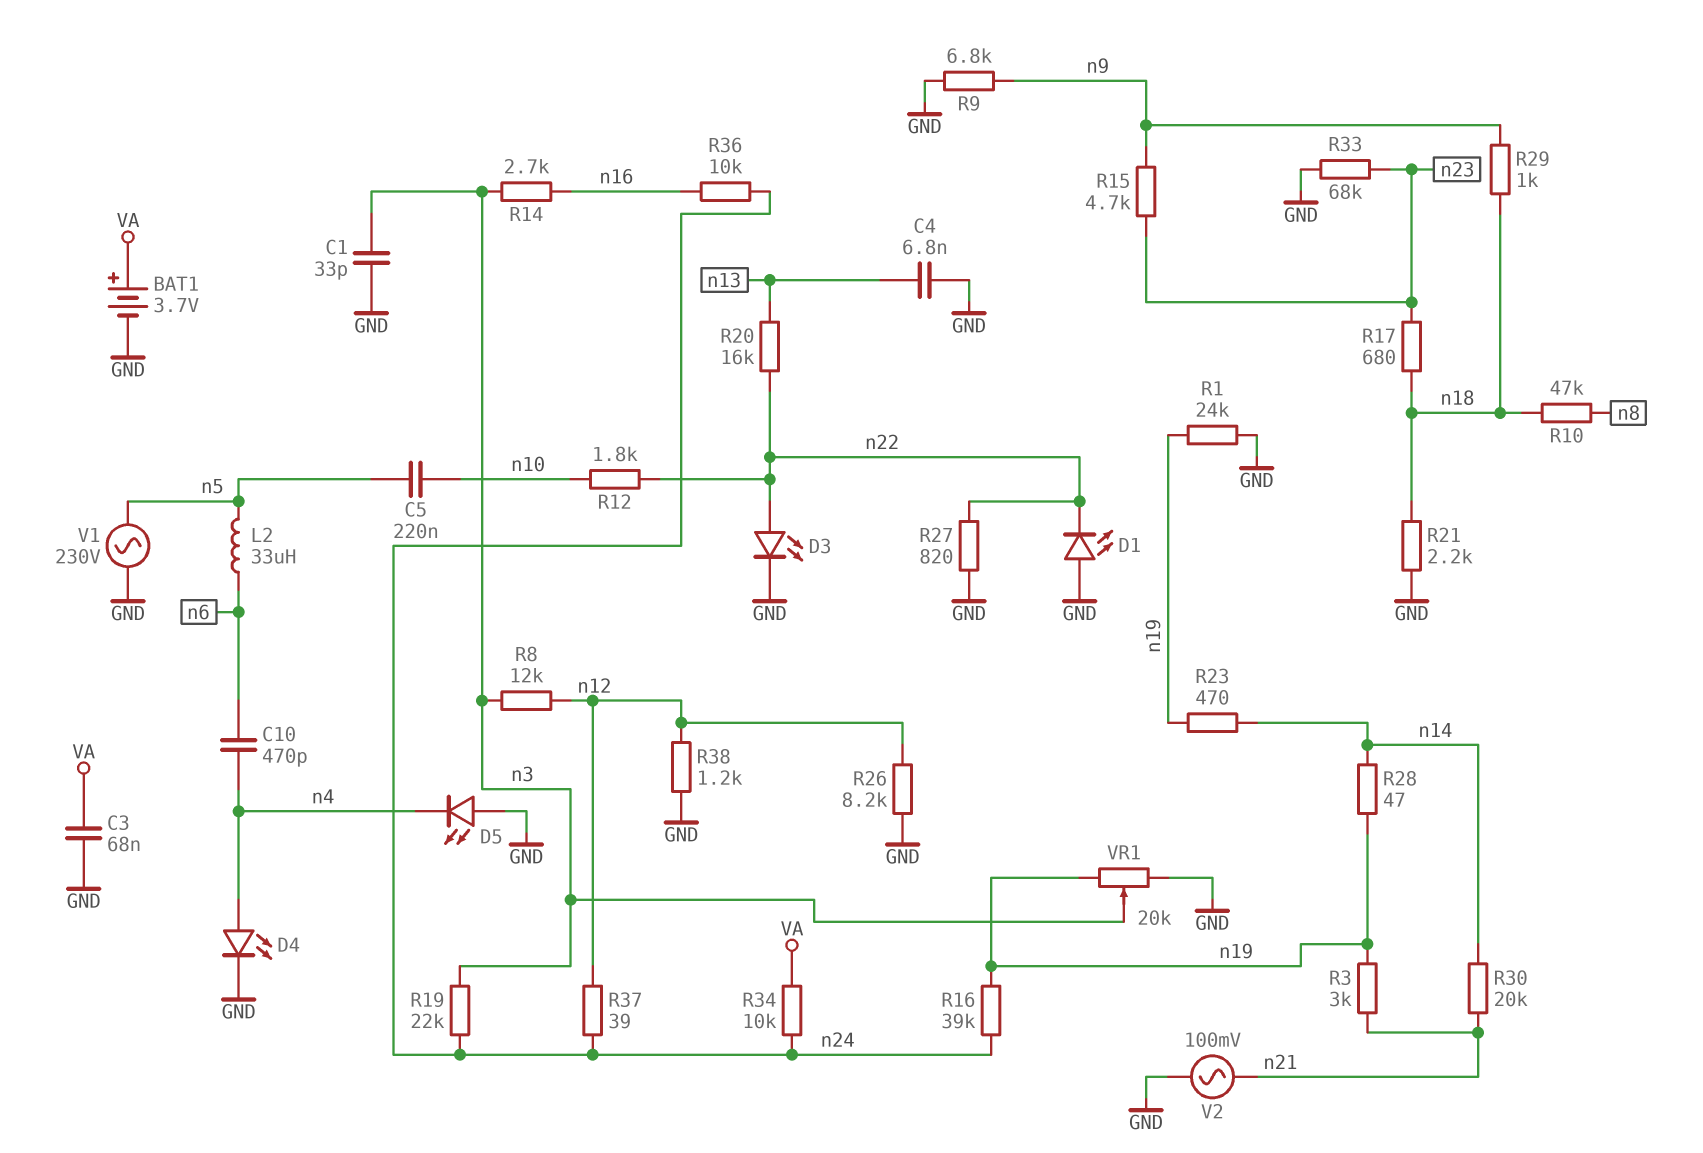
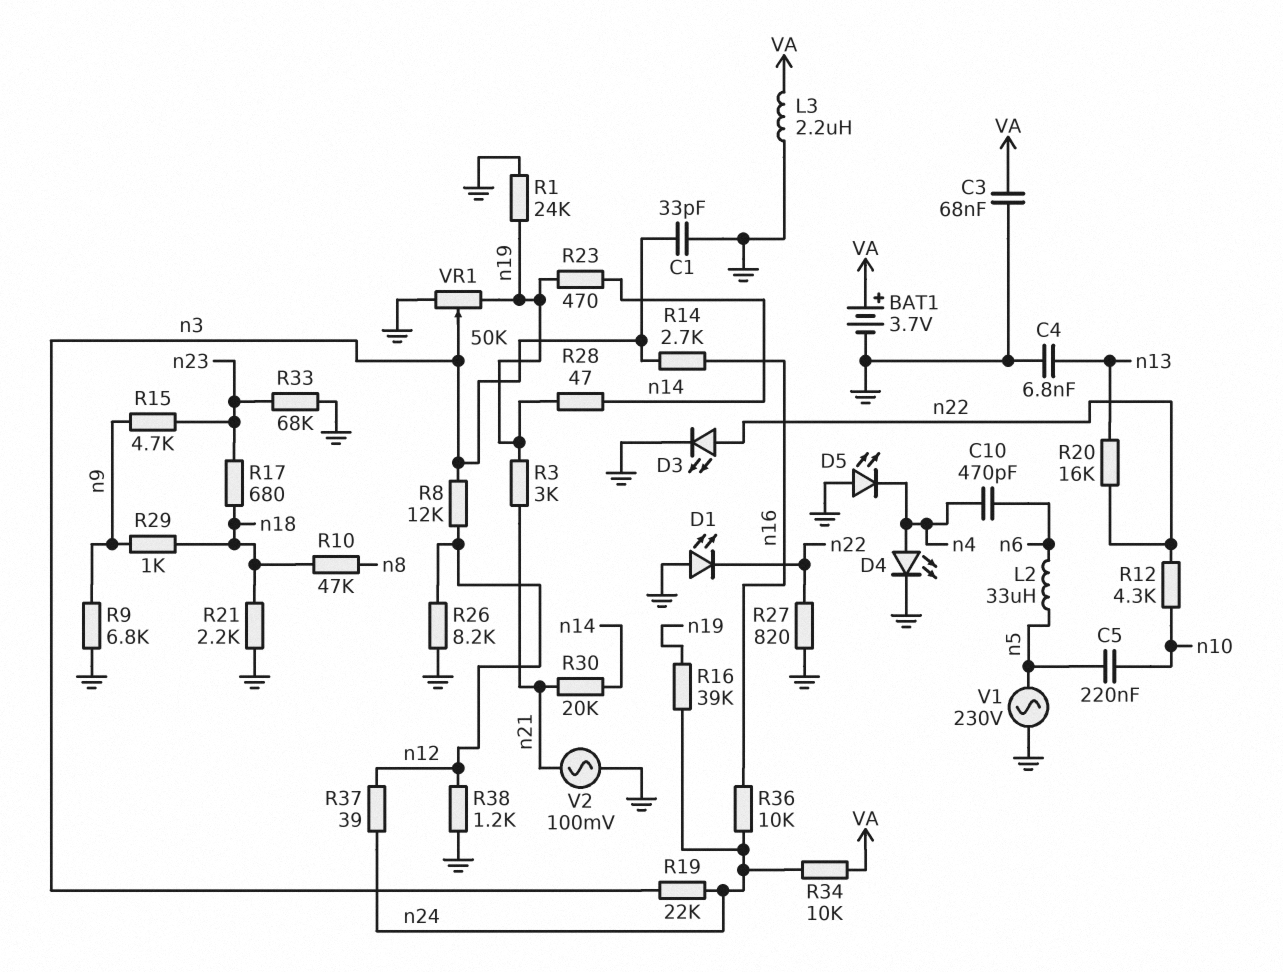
L3: none -> 2.2uH (GND, VA)
R12: 1.8k (n10, n22) -> 4.3k (n10, n22)
VR1: 20k (GND, n19, wiper n3) -> 50k (GND, n19, wiper n3)

